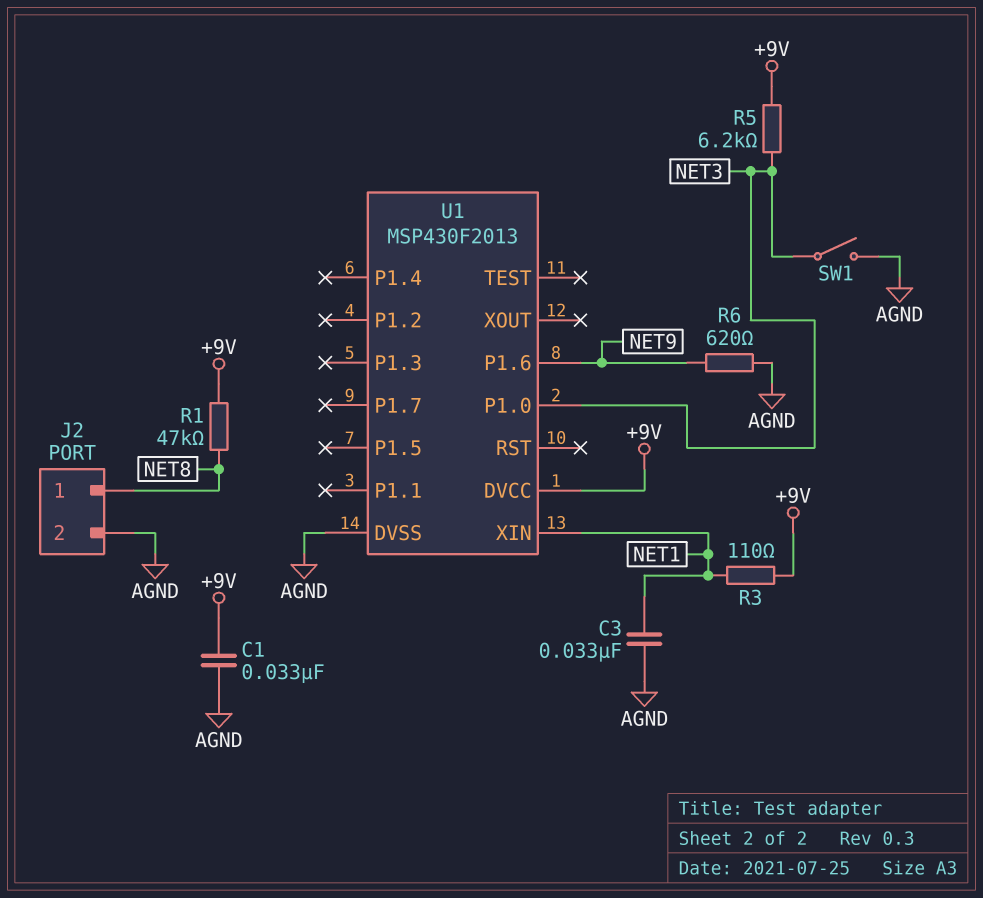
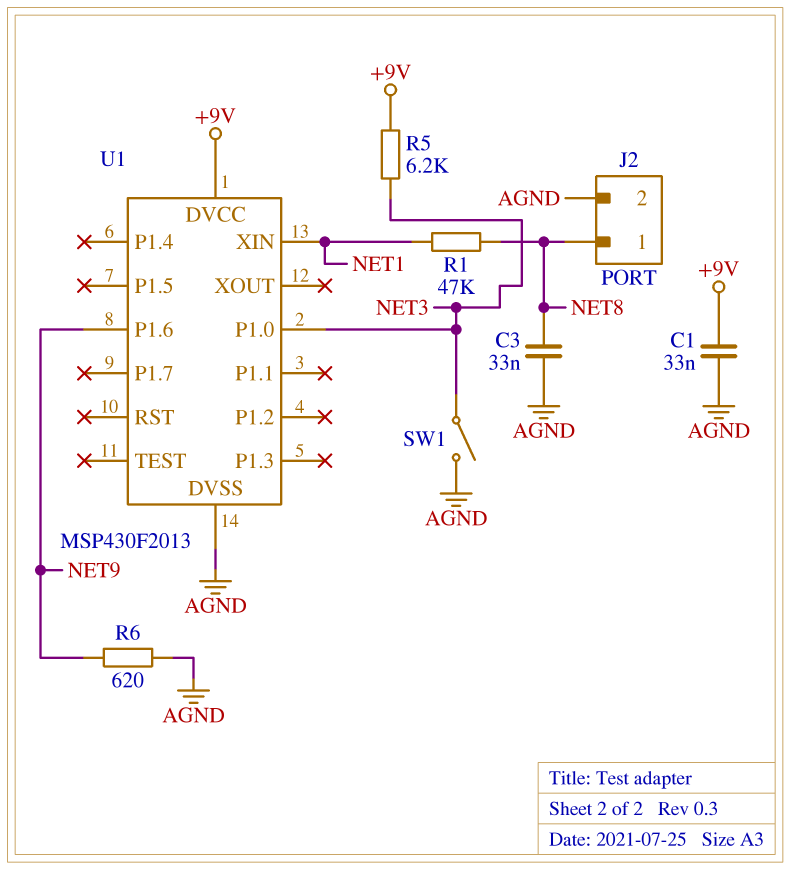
C3: 33nF (AGND, NET1) -> 33nF (AGND, NET8)
R1: 47k (+9V, NET8) -> 47k (NET1, NET8)
R3: 110 (+9V, NET1) -> none

